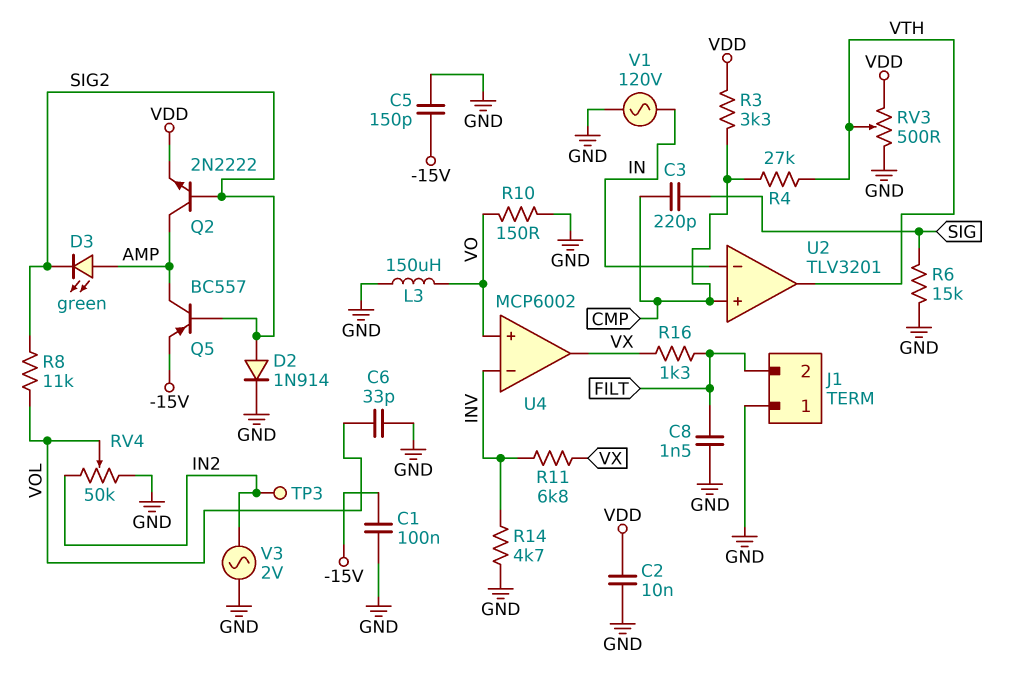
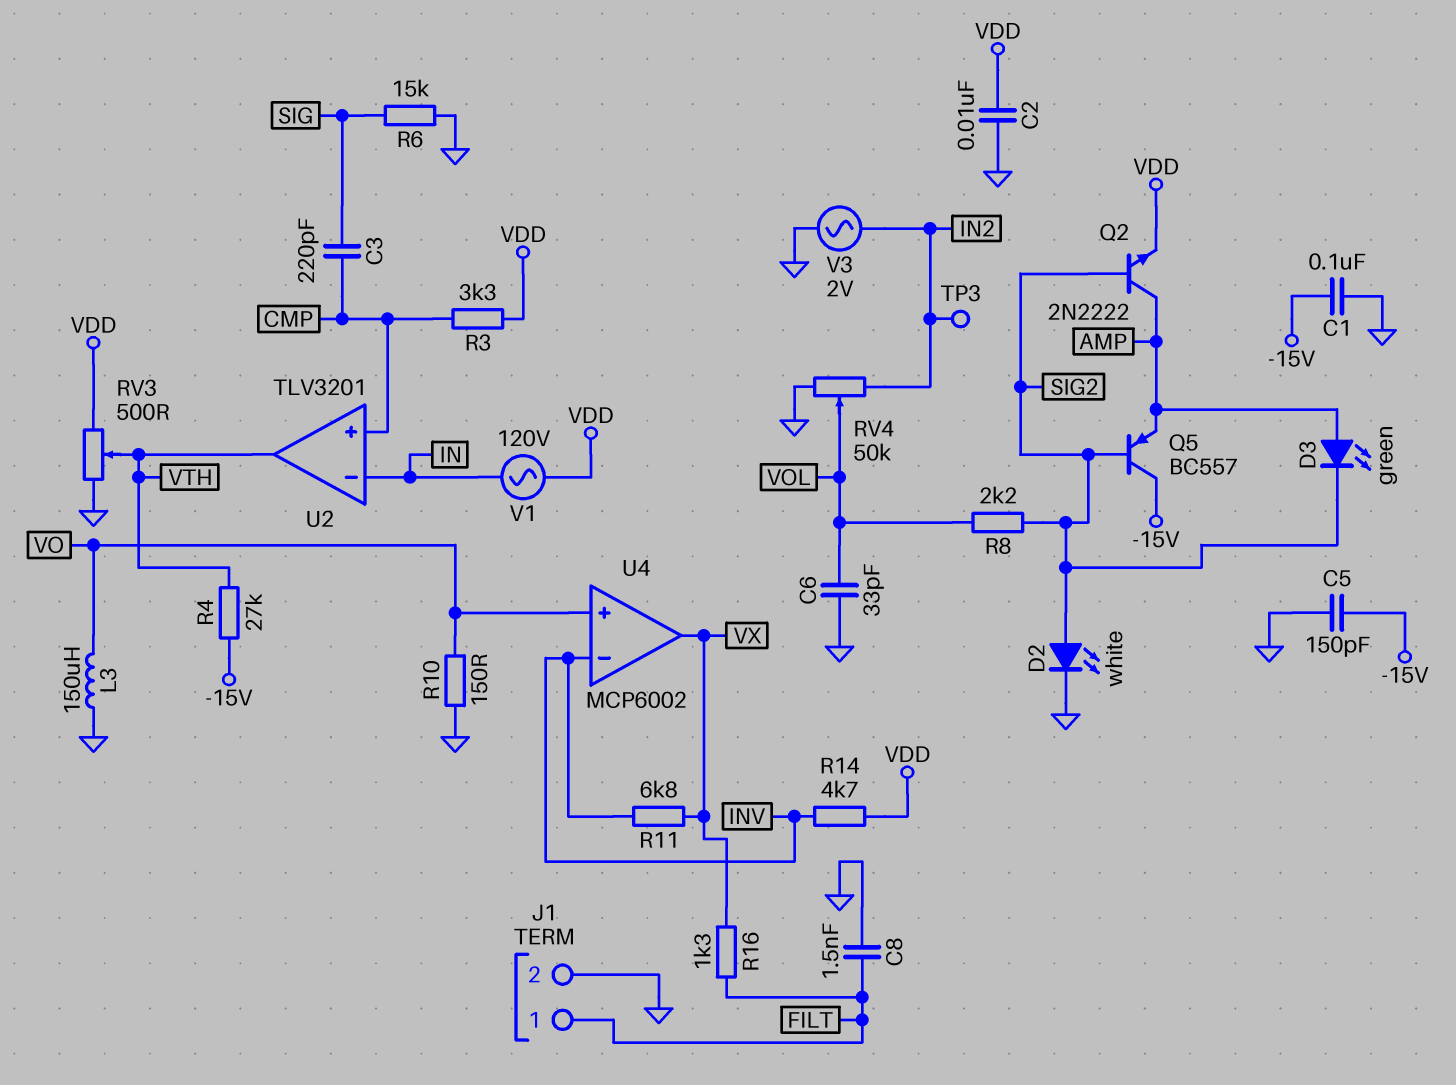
D2: diode 1N914 (A SIG2, K GND) -> LED white (A SIG2, K GND)
J1 pin 1: GND -> FILT
J1 pin 2: FILT -> GND
Q5: PNP BC557 (B SIG2, C AMP, E -15V) -> PNP BC557 (B SIG2, C -15V, E AMP)
R4: 27k (CMP, VTH) -> 27k (-15V, VTH)
R8: 11k (SIG2, VOL) -> 2.2k (SIG2, VOL)
R14: 4.7k (GND, INV) -> 4.7k (INV, VDD)
V1: AC 120V (GND, IN) -> AC 120V (IN, VDD)

